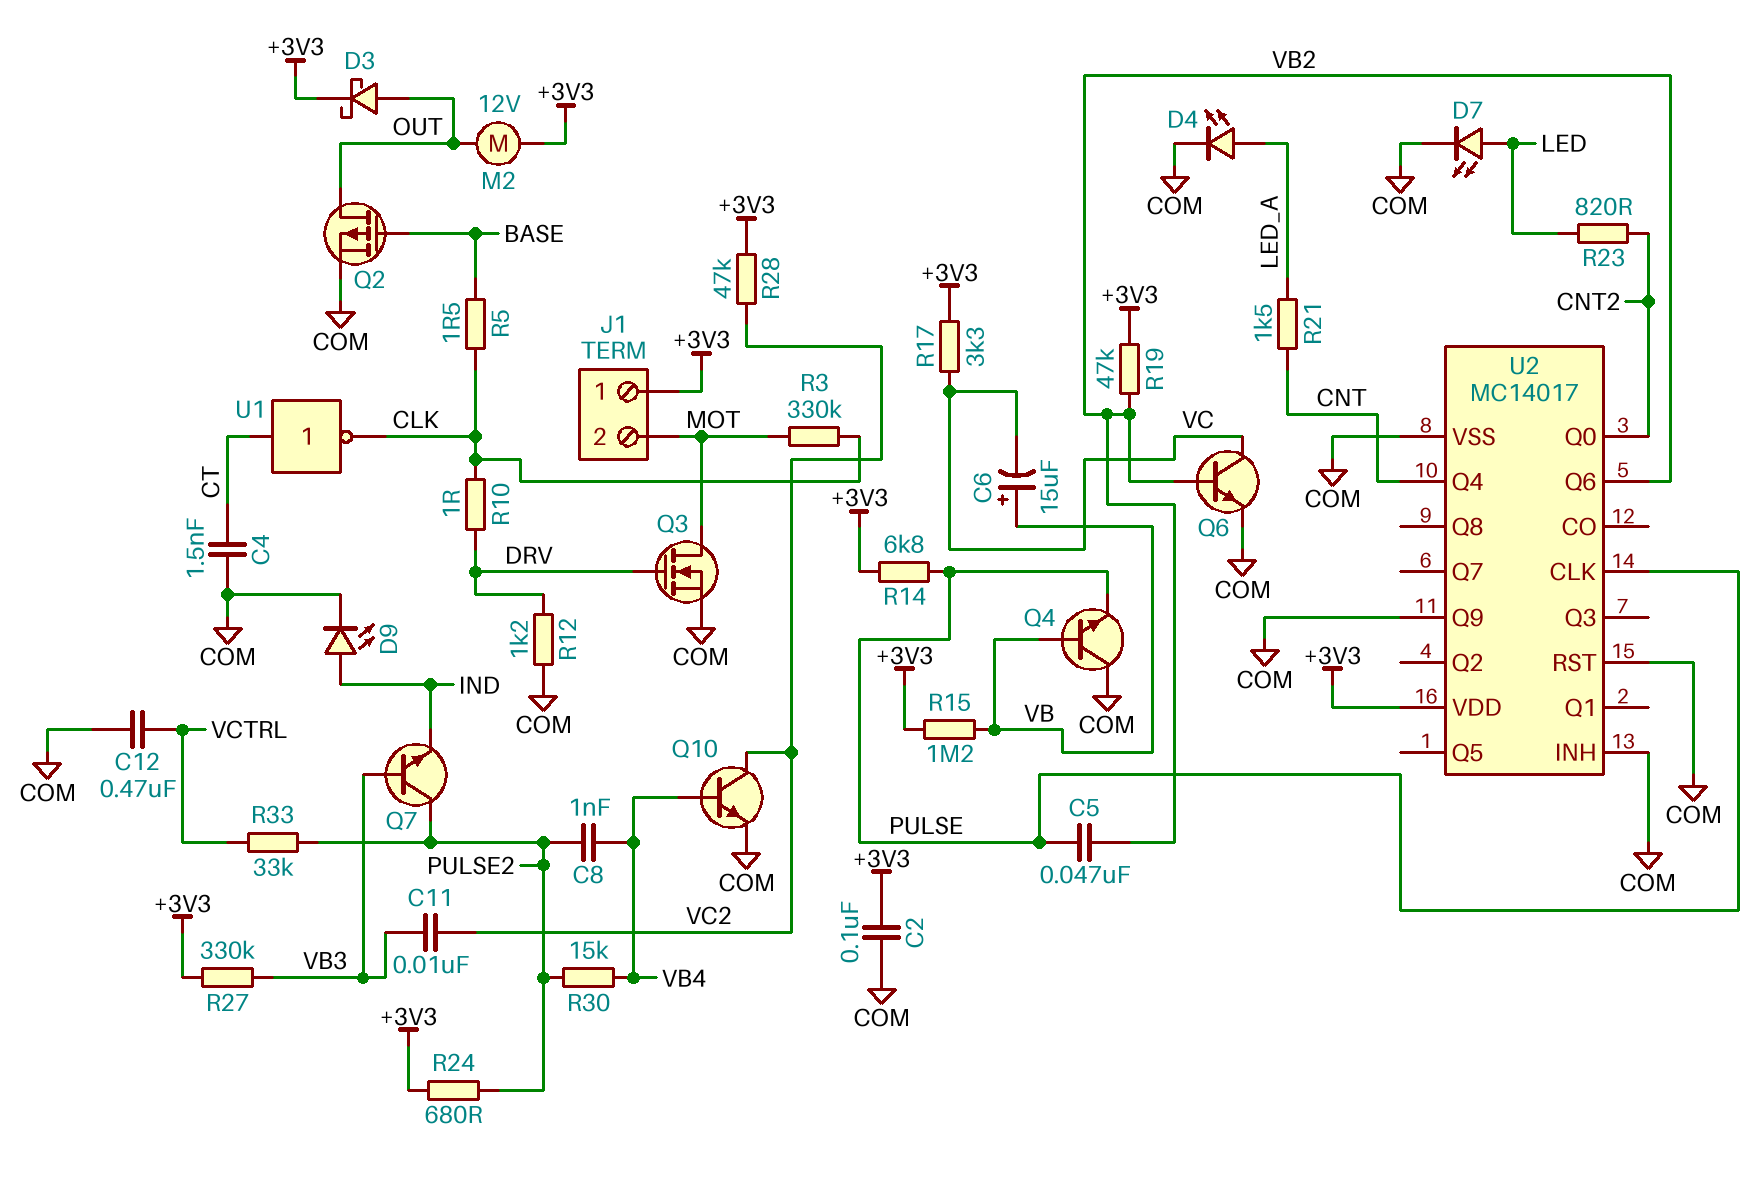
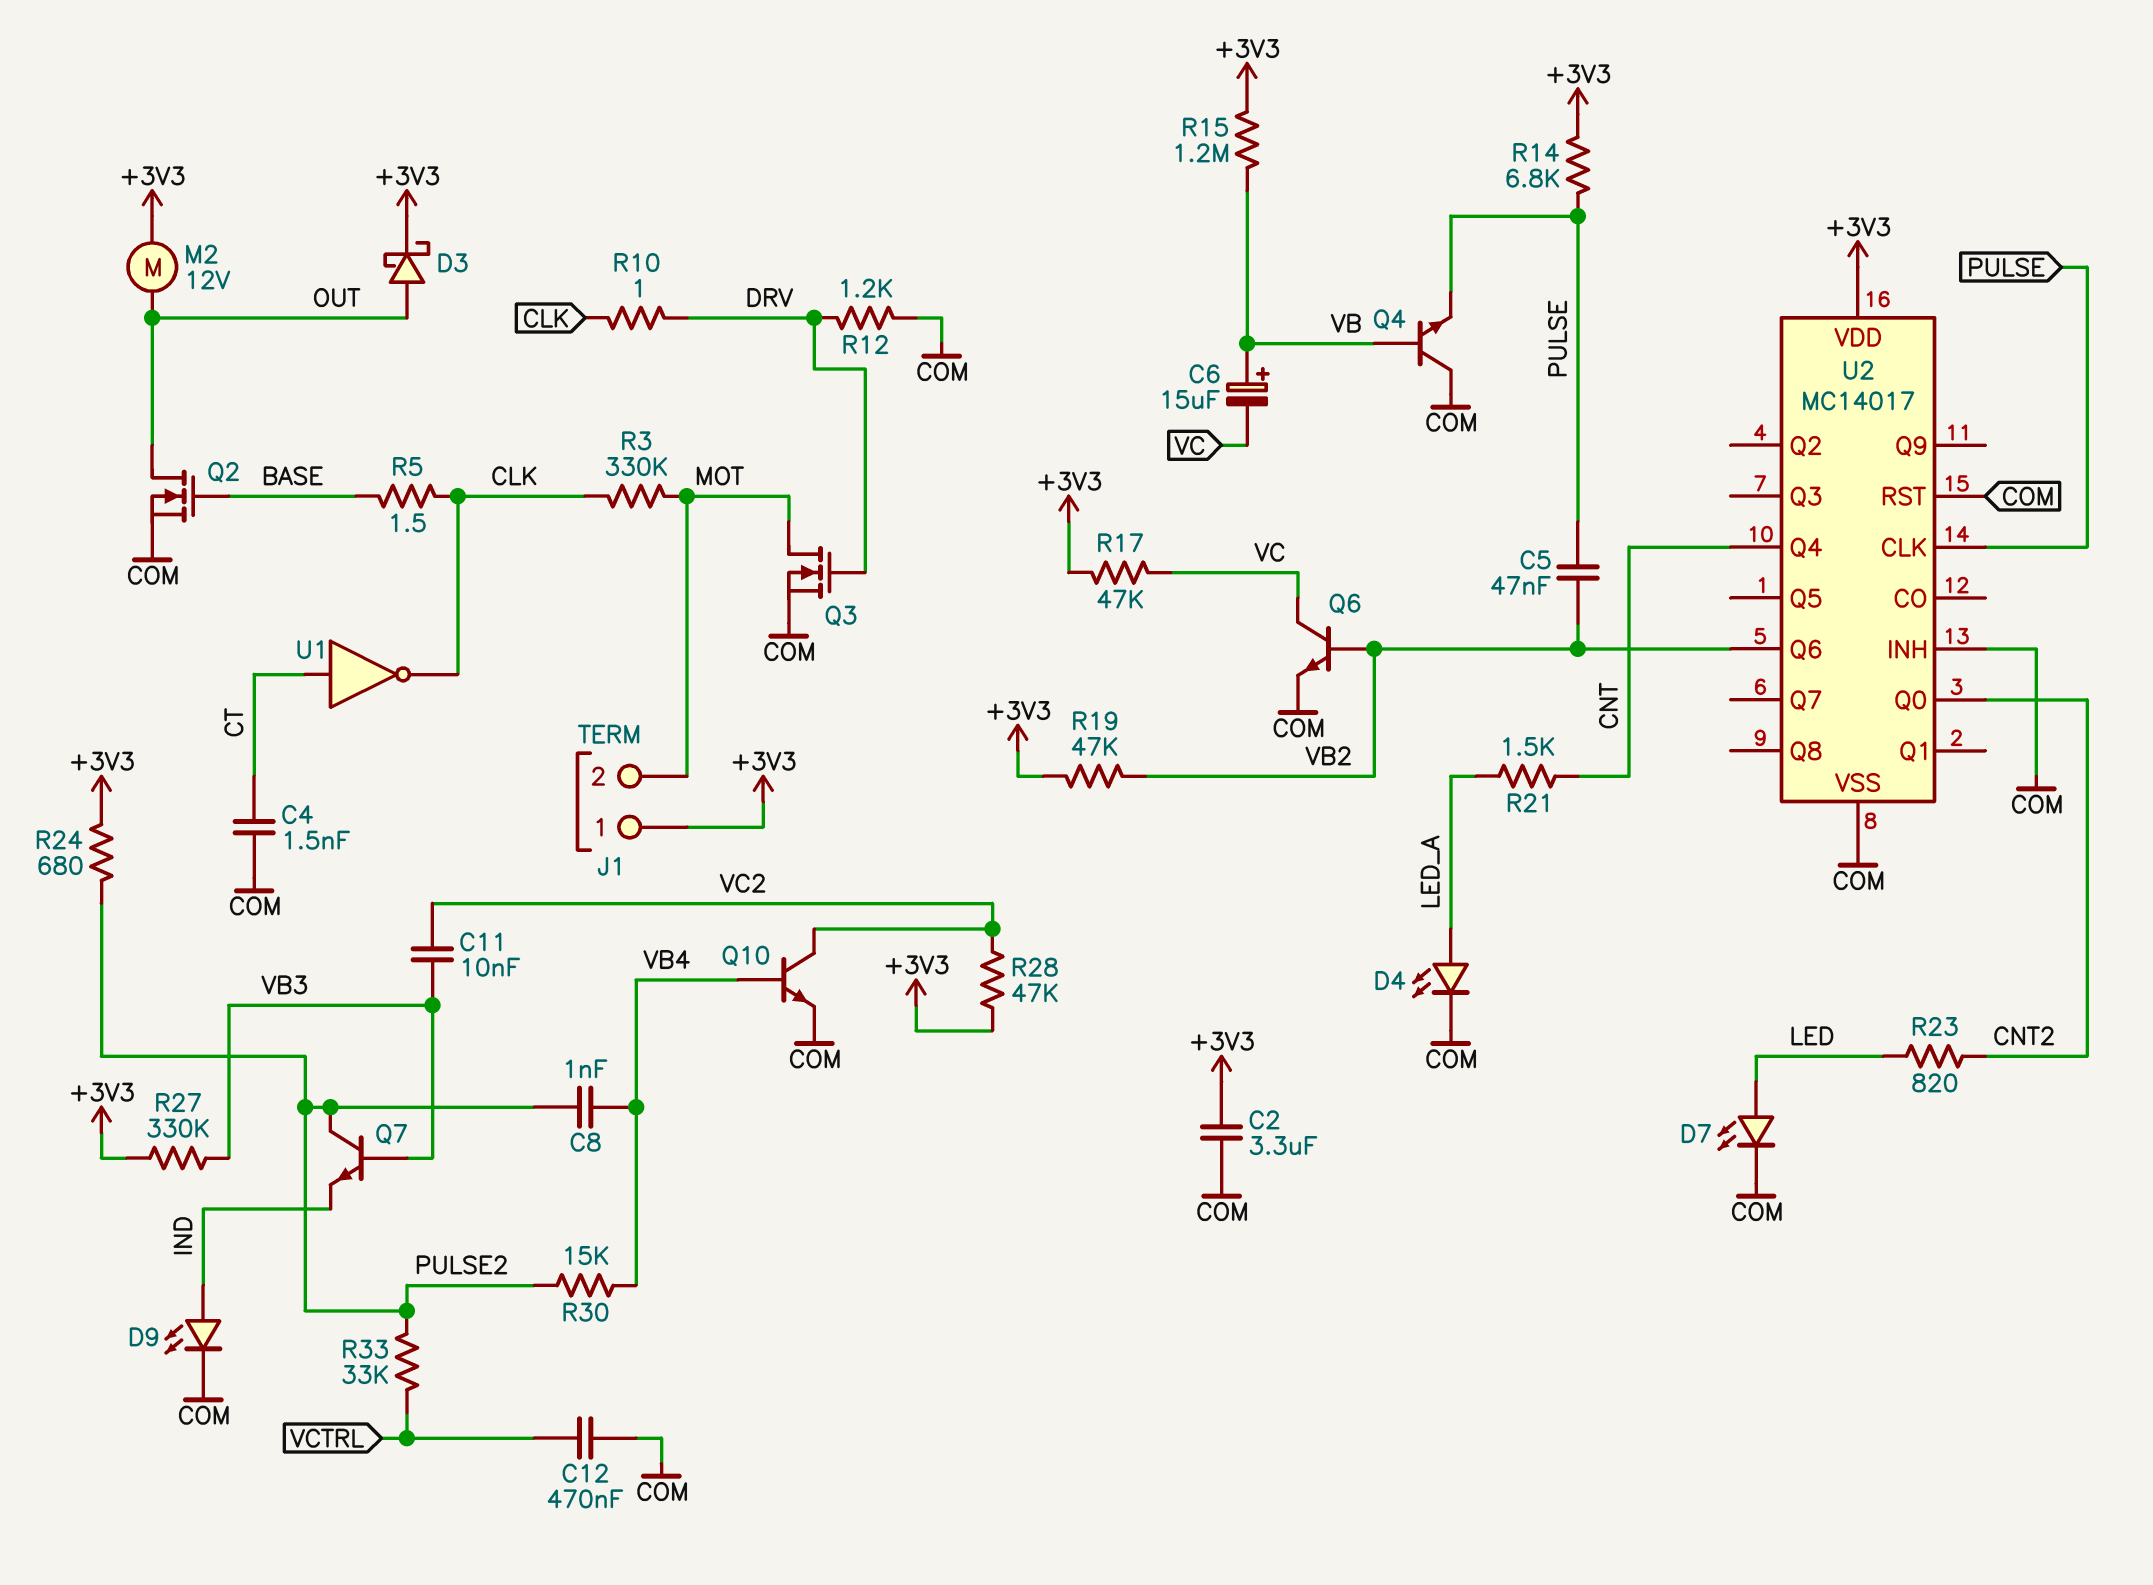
C2: 100nF (+3V3, COM) -> 3.3uF (+3V3, COM)
Q2: PMOS (G BASE, D OUT, S COM) -> NMOS (G BASE, D OUT, S COM)
R17: 3.3k (+3V3, VC) -> 47k (+3V3, VC)
U2 pin Q9: COM -> none

